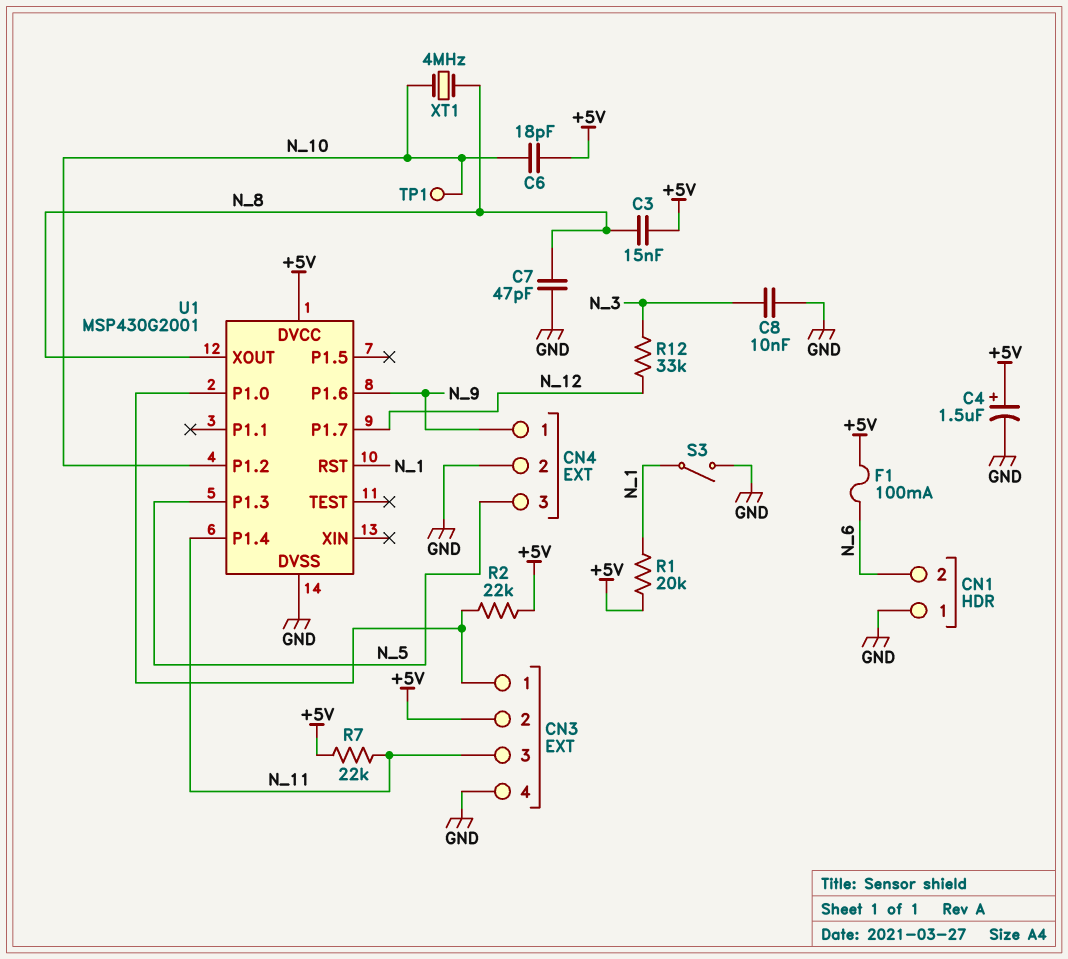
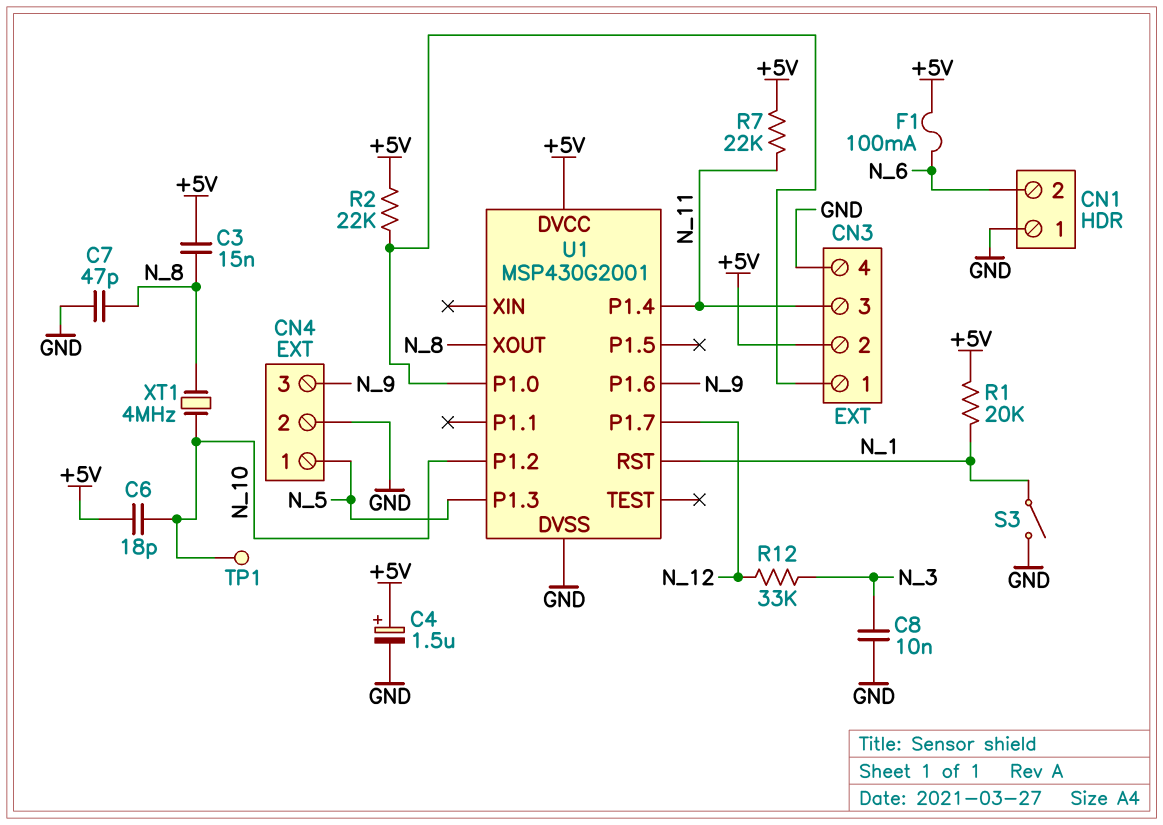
CN4 pin 1: N_9 -> N_5
CN4 pin 3: N_5 -> N_9

